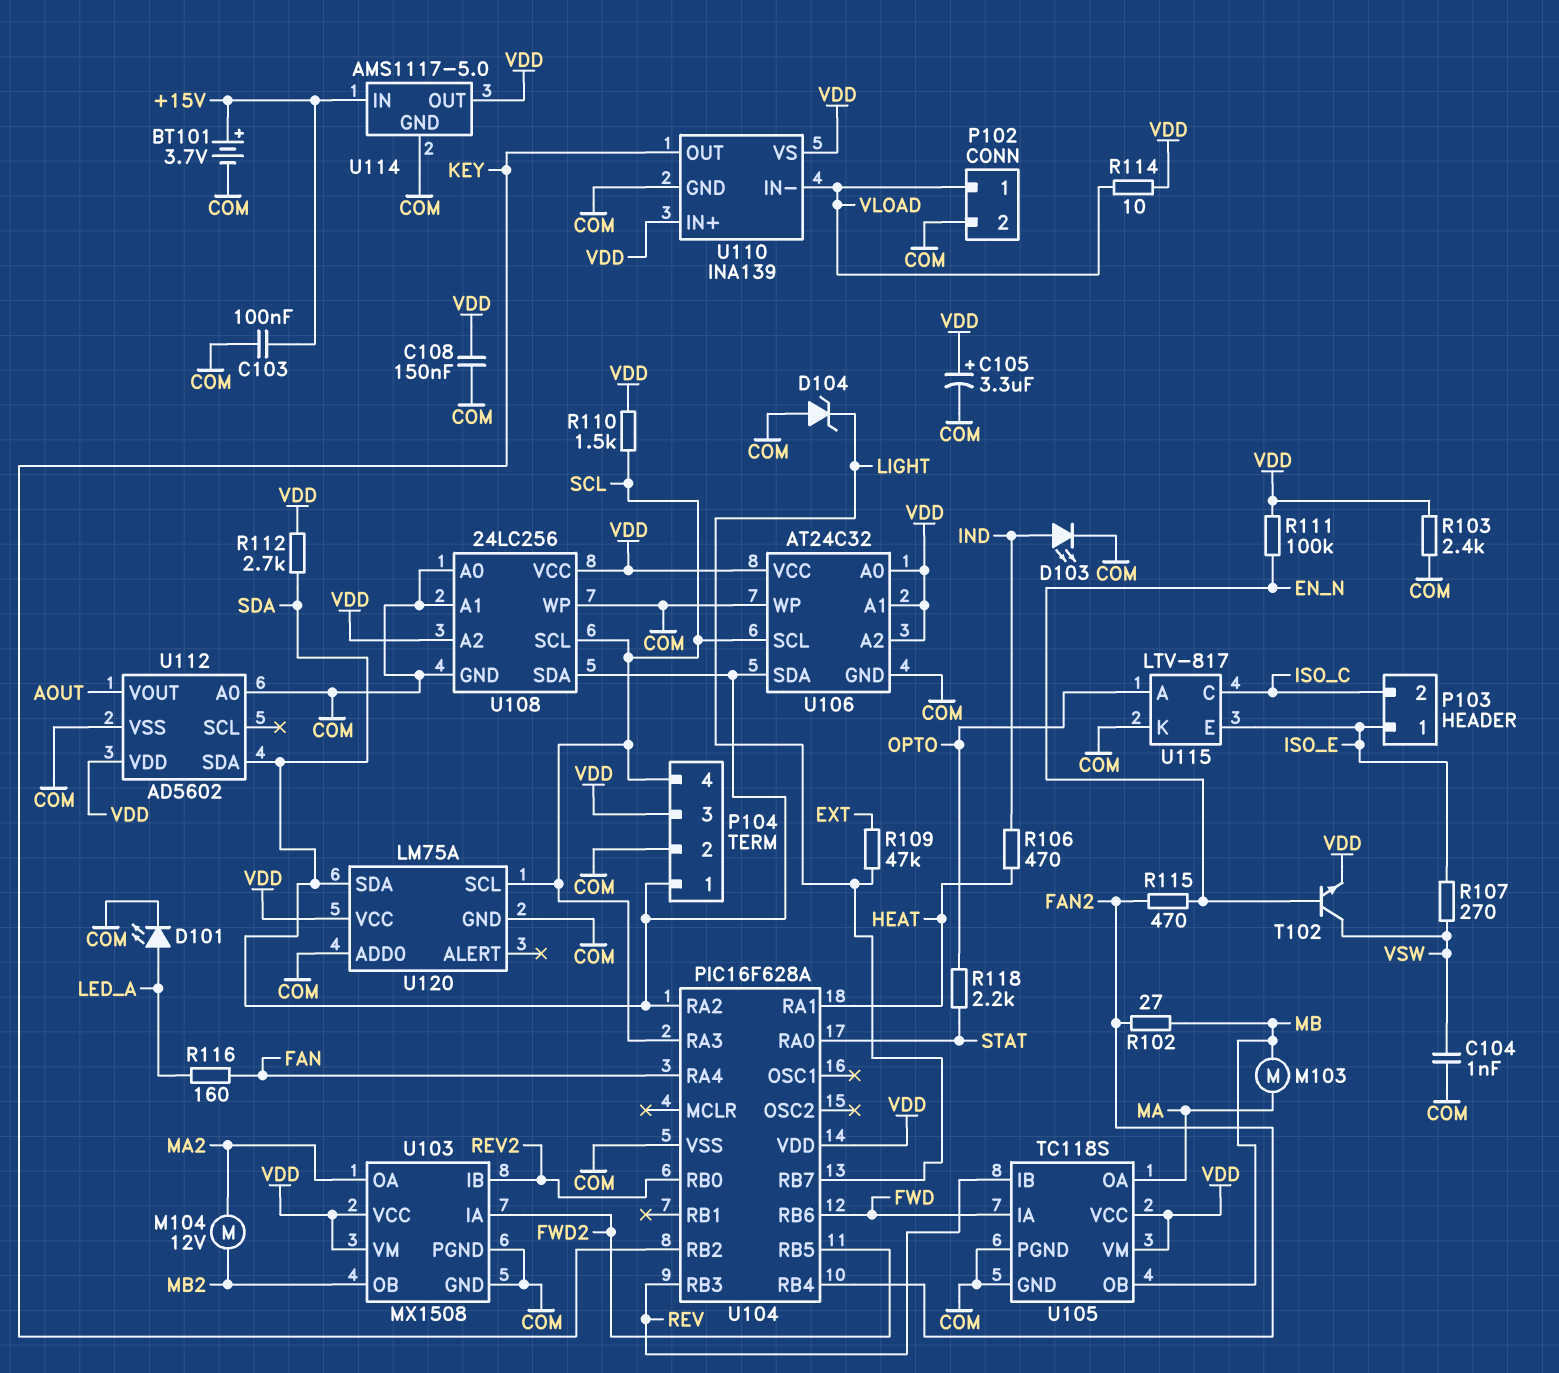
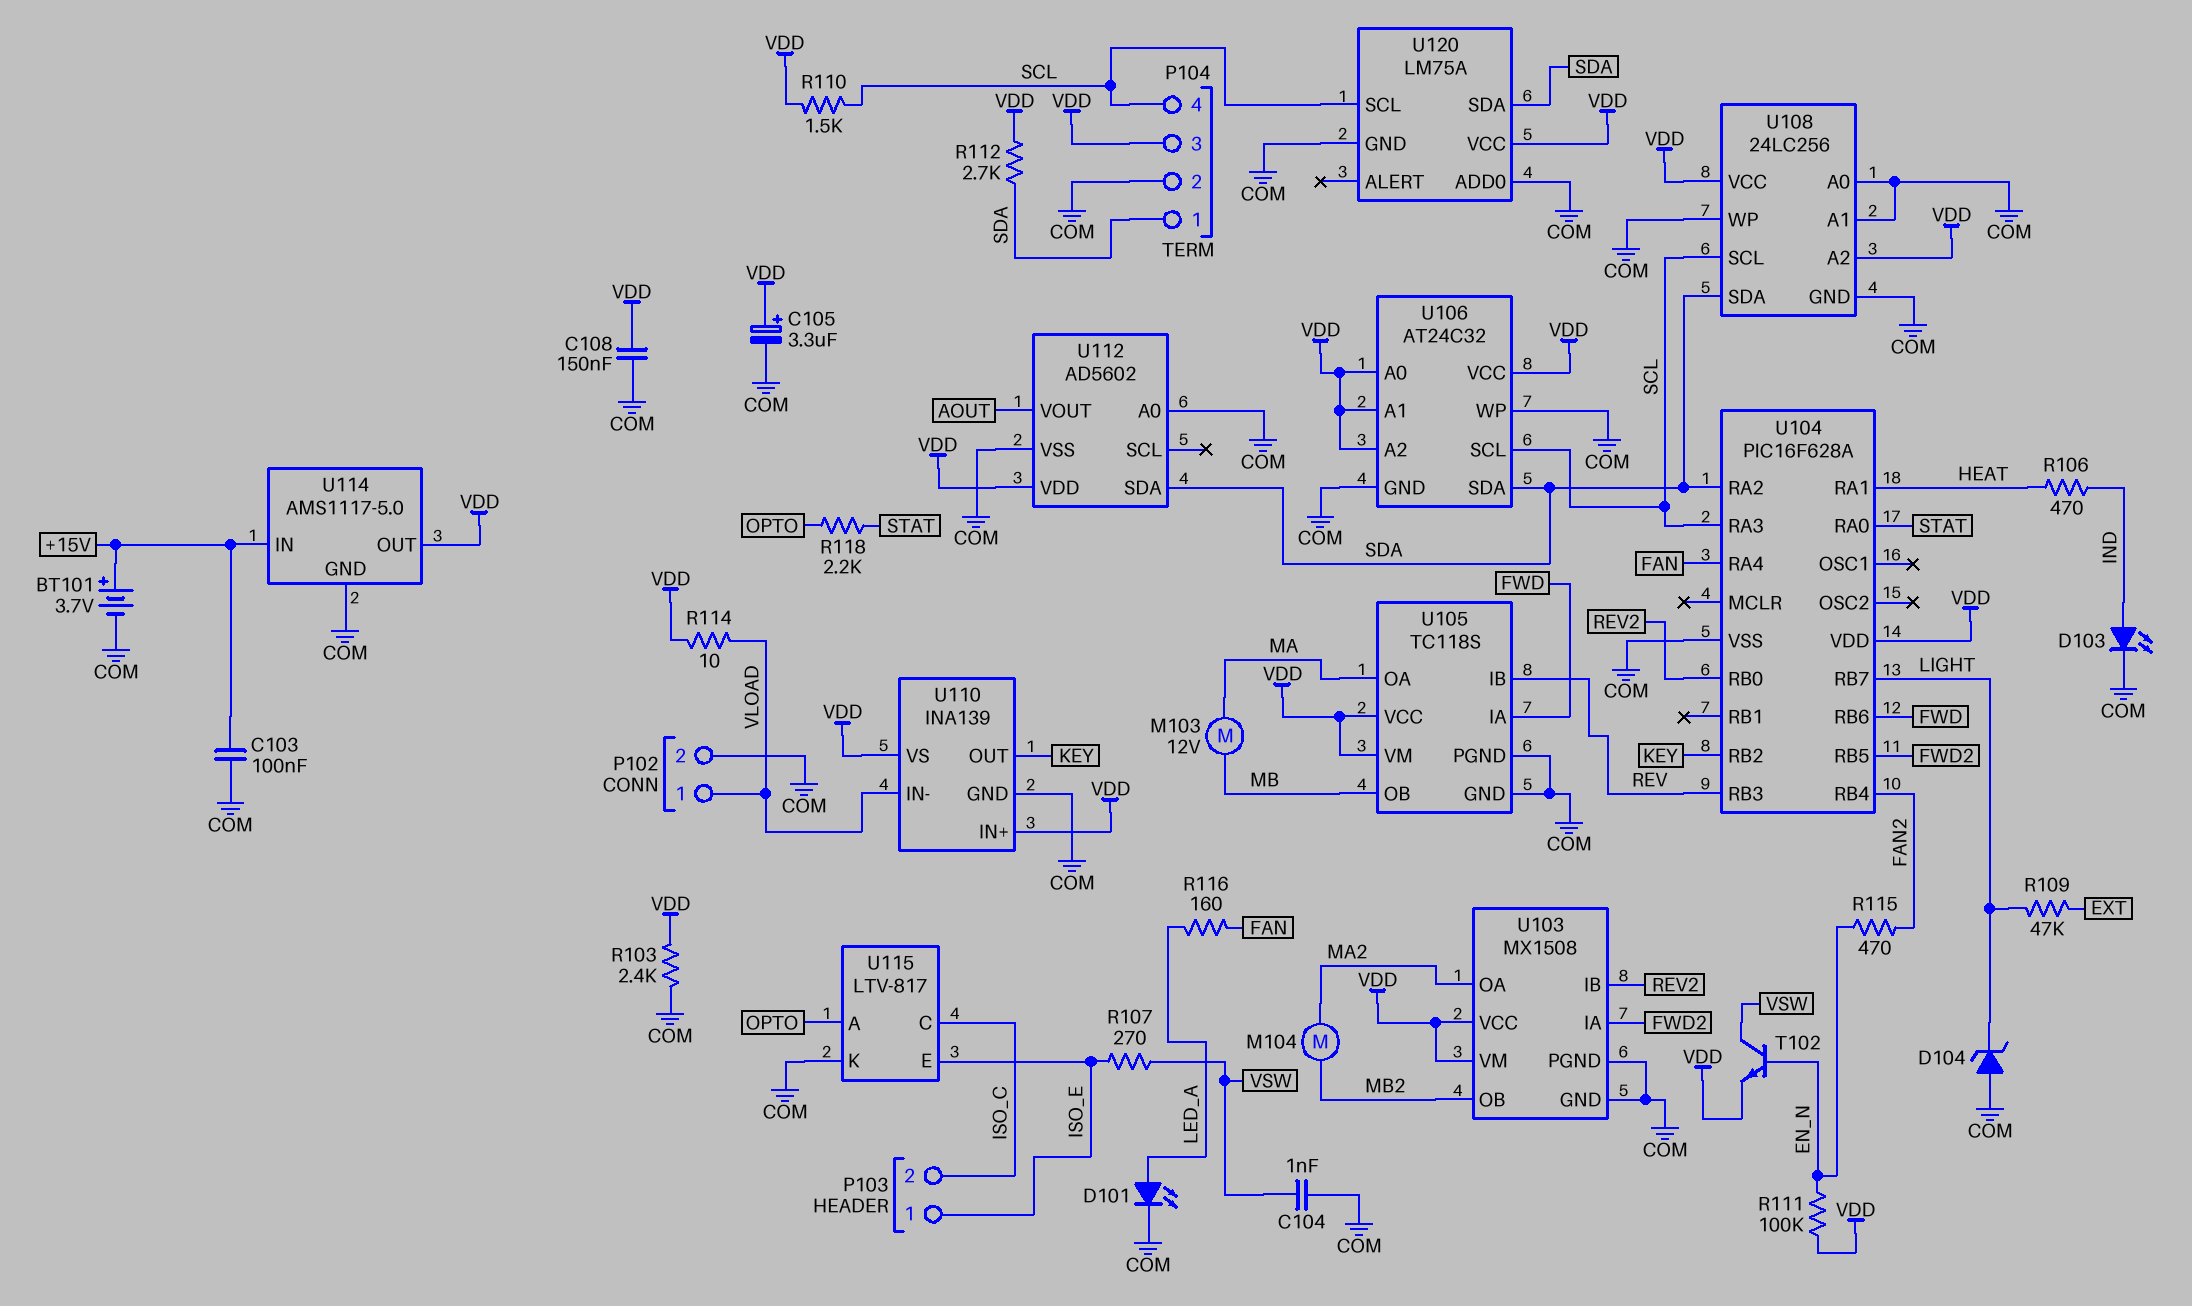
M103: motor (MA, MB) -> motor 12V (MA, MB)
M104: motor 12V (MA2, MB2) -> motor (MA2, MB2)
R102: 27 (FAN2, MB) -> none

